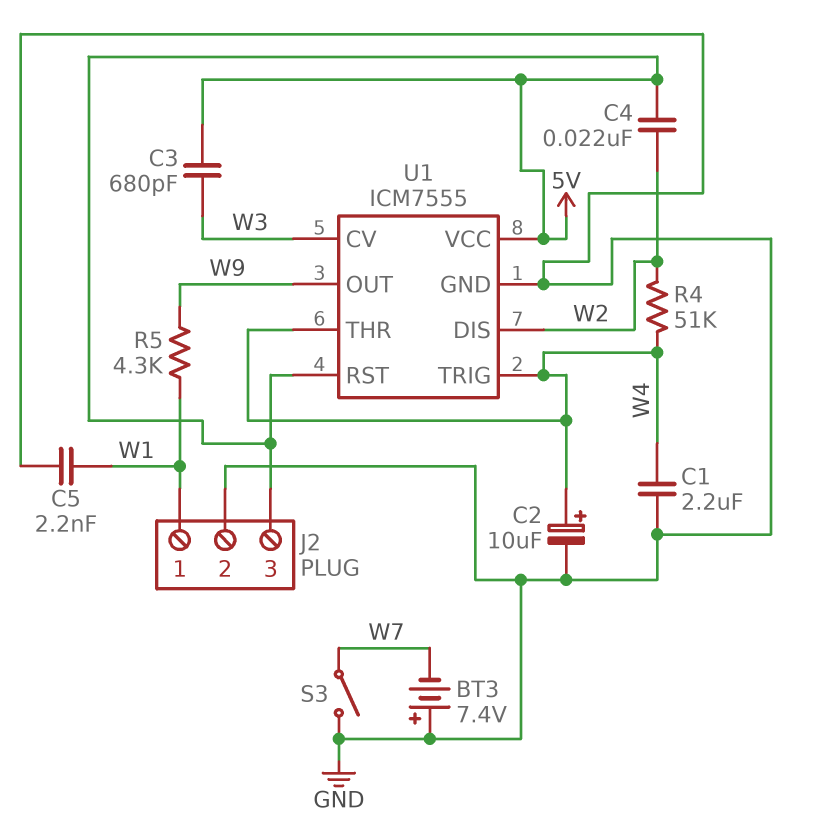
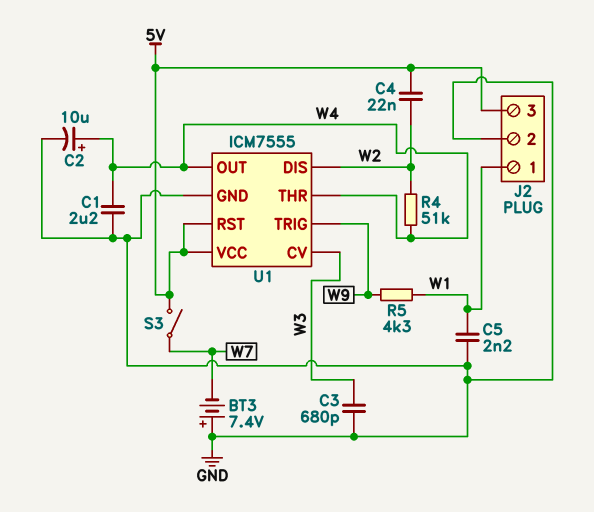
C3: 680pF (5V, W3) -> 680pF (GND, W3)
S3: switch (GND, W7) -> switch (5V, W7)
U1 pin OUT: W9 -> W4
U1 pin TRIG: W4 -> W9

